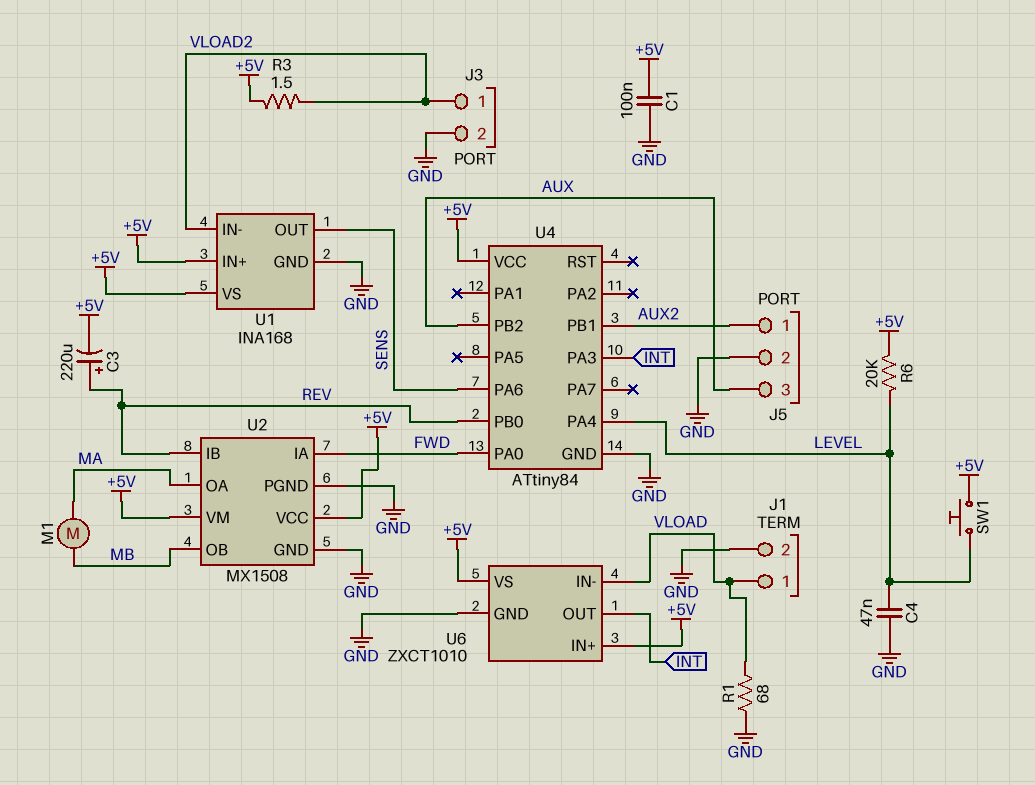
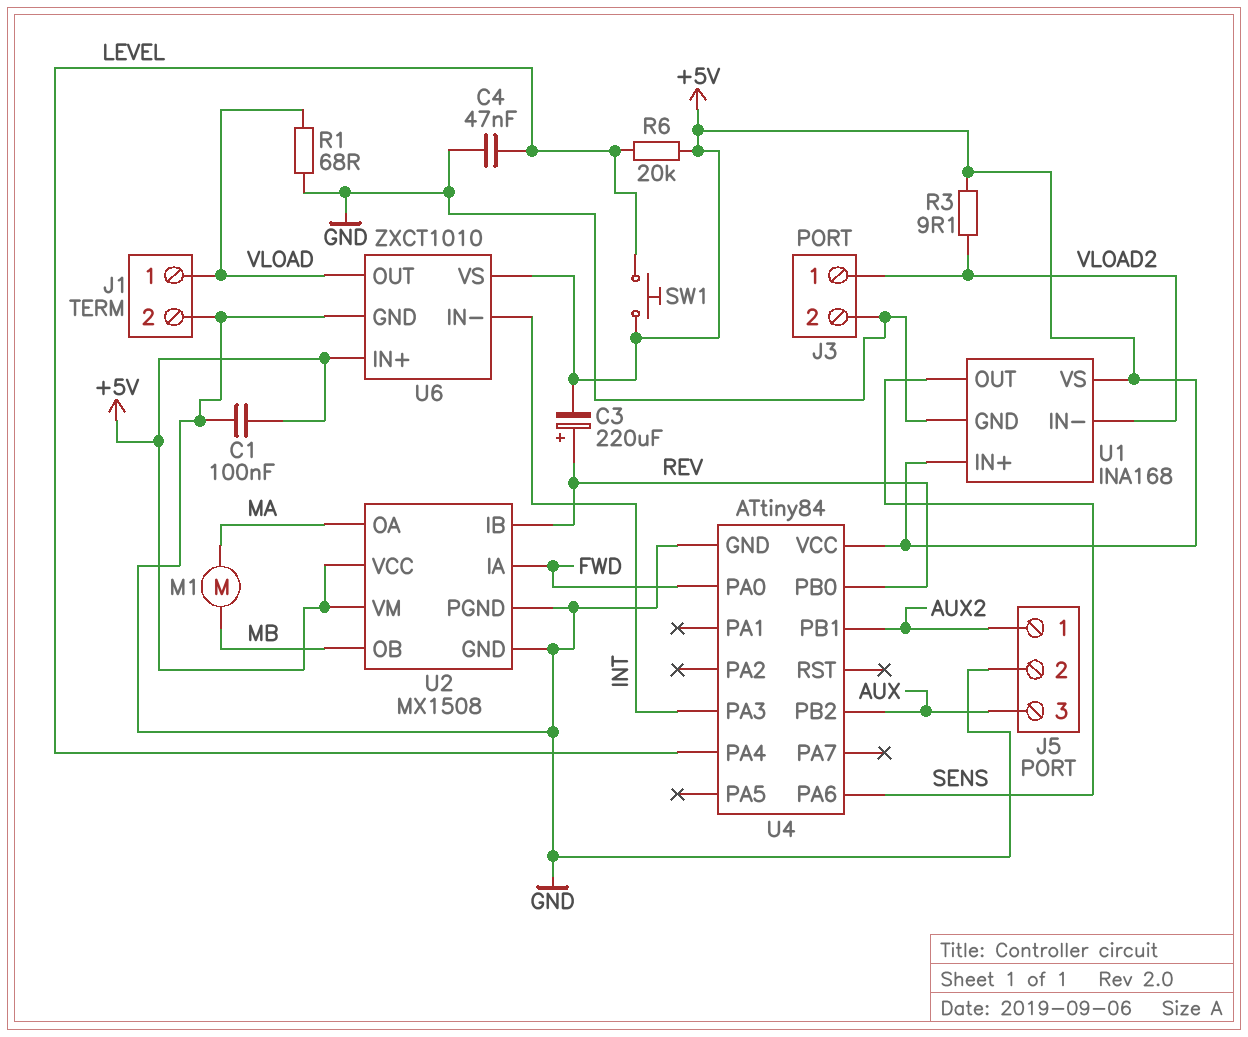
R3: 1.5 (+5V, VLOAD2) -> 9.1 (+5V, VLOAD2)
U6 pin IN-: VLOAD -> INT
U6 pin OUT: INT -> VLOAD

